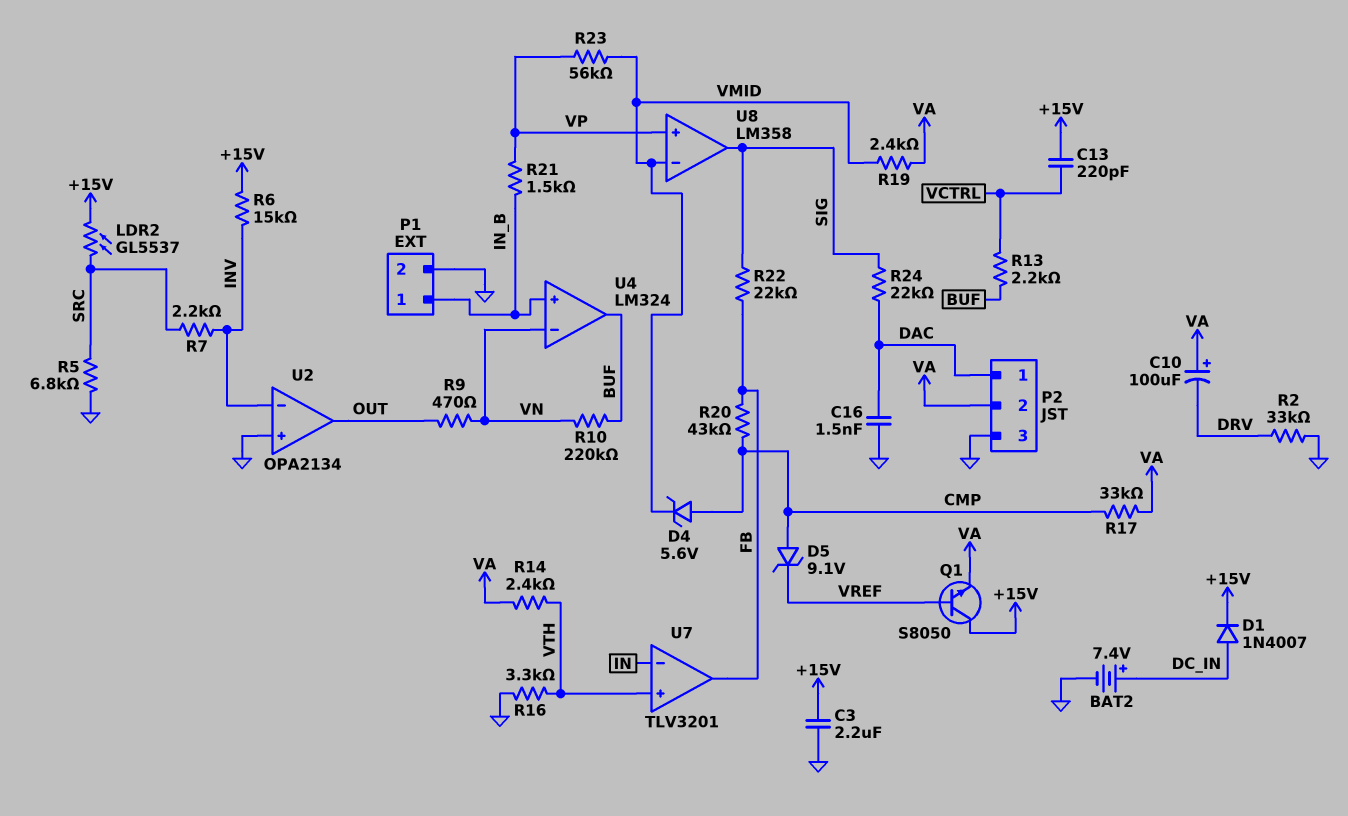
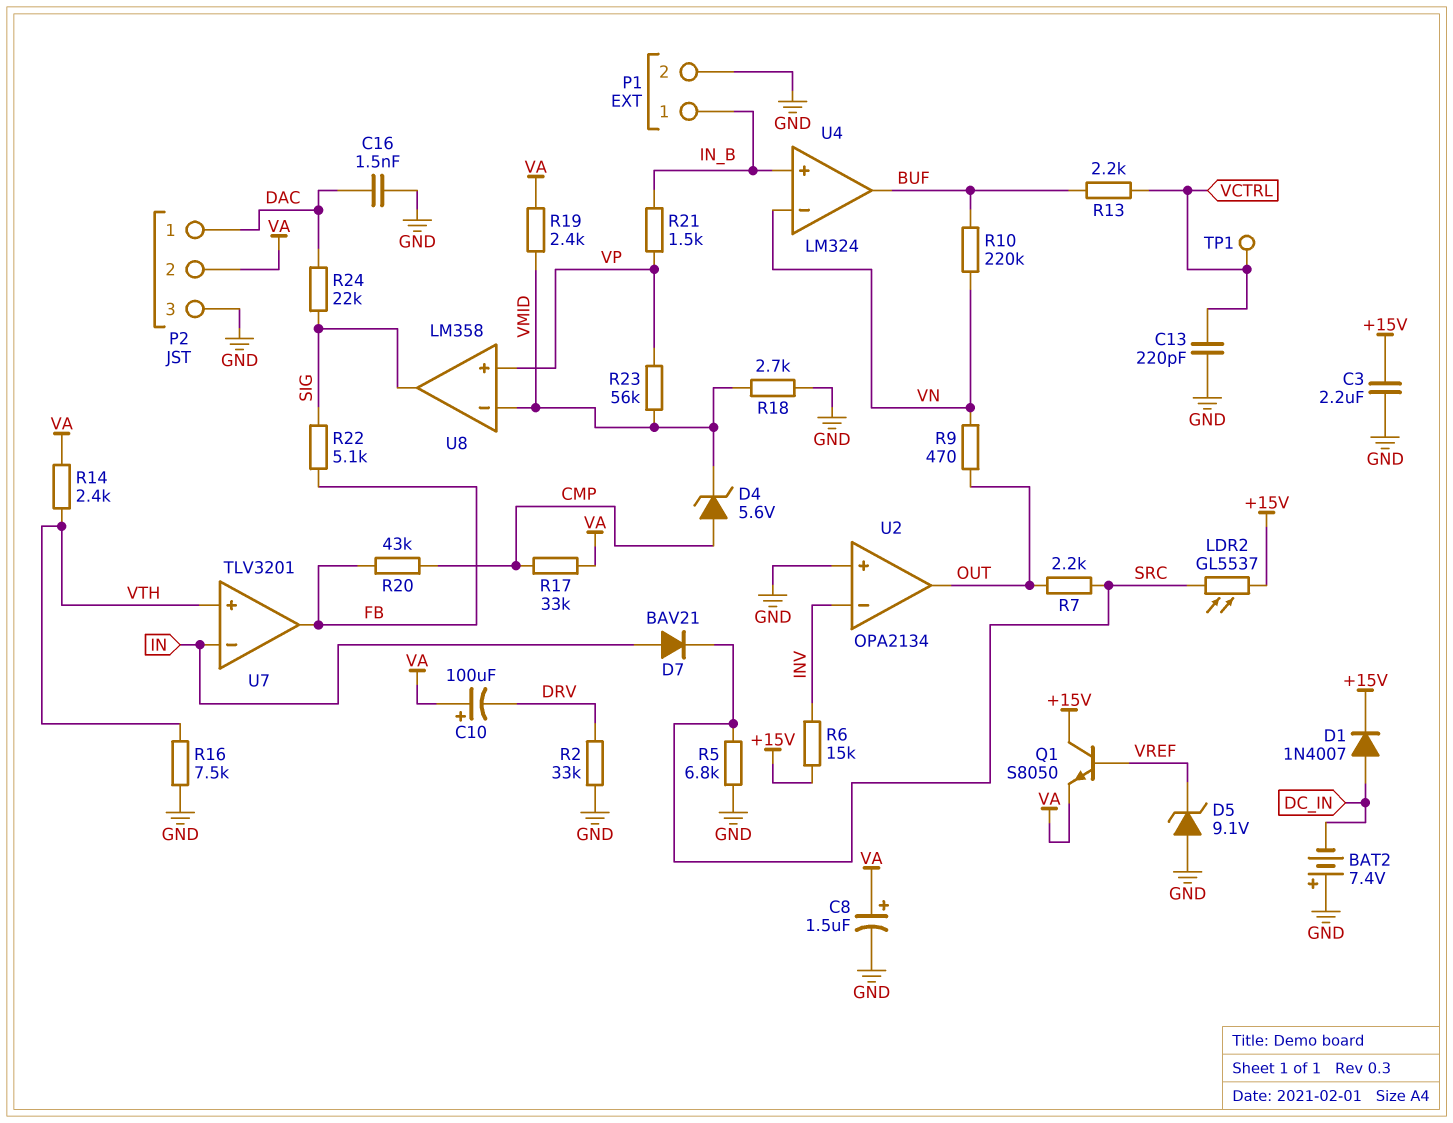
BAT2: 7.4V (plus DC_IN, minus GND) -> 7.4V (plus GND, minus DC_IN)
C8: none -> 1.5uF (plus VA, minus GND)
C13: 220pF (+15V, VCTRL) -> 220pF (GND, VCTRL)
D5: zener 9.1V (A CMP, K VREF) -> zener 9.1V (A GND, K VREF)
D7: none -> diode BAV21 (A IN, K SRC)
R7: 2.2k (INV, SRC) -> 2.2k (OUT, SRC)
R16: 3.3k (GND, VTH) -> 7.5k (GND, VTH)
R18: none -> 2.7k (GND, VMID)
R22: 22k (FB, SIG) -> 5.1k (FB, SIG)
TP1: none -> test point (VCTRL)

